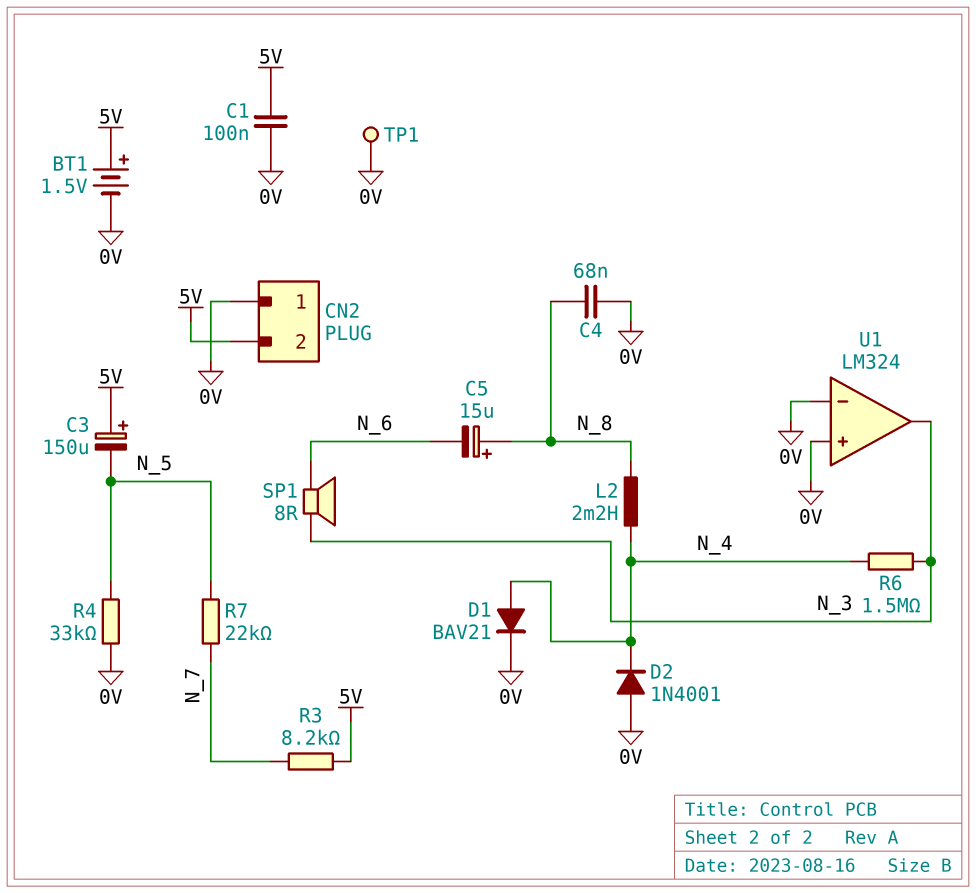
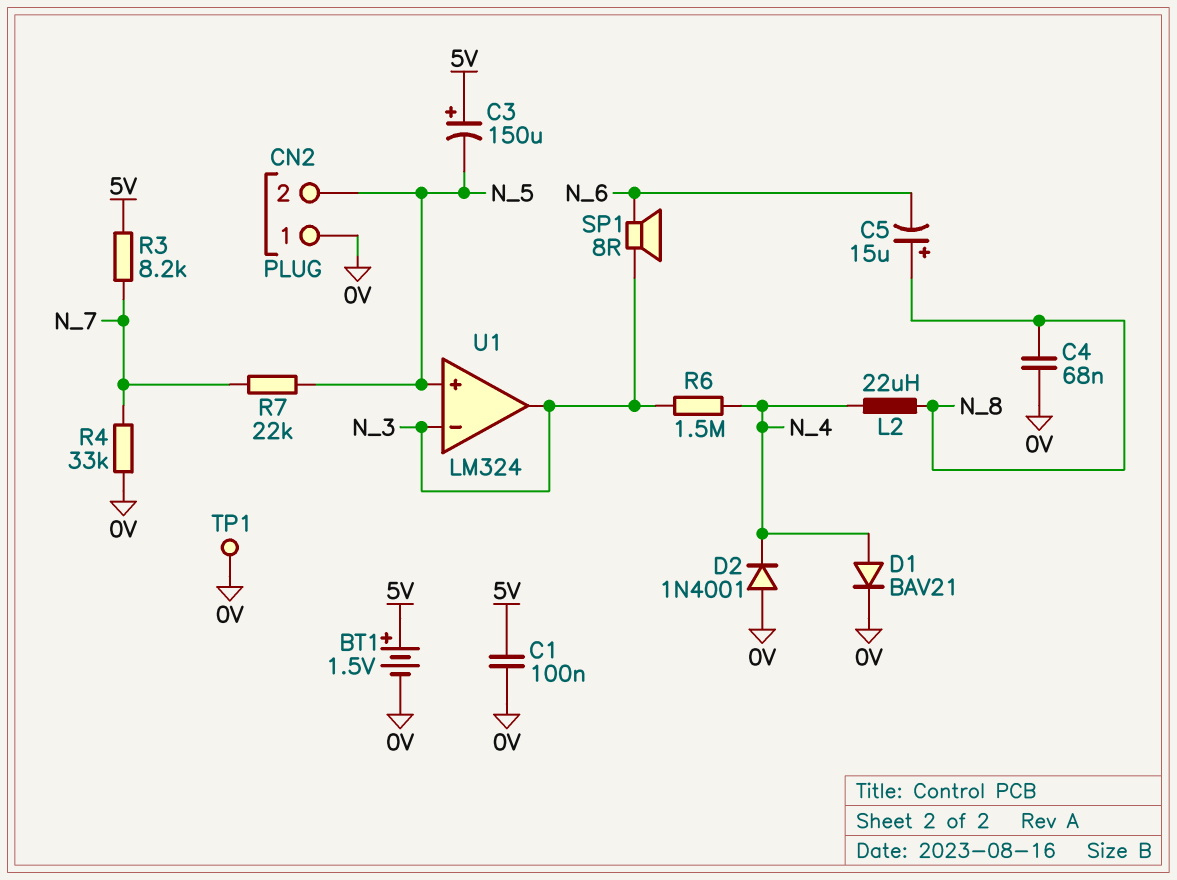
CN2 pin 2: 5V -> N_5
L2: 2.2mH (N_4, N_8) -> 22uH (N_4, N_8)
R4: 33k (0V, N_5) -> 33k (0V, N_7)
U1 pin in+: 0V -> N_5
U1 pin in-: 0V -> N_3

